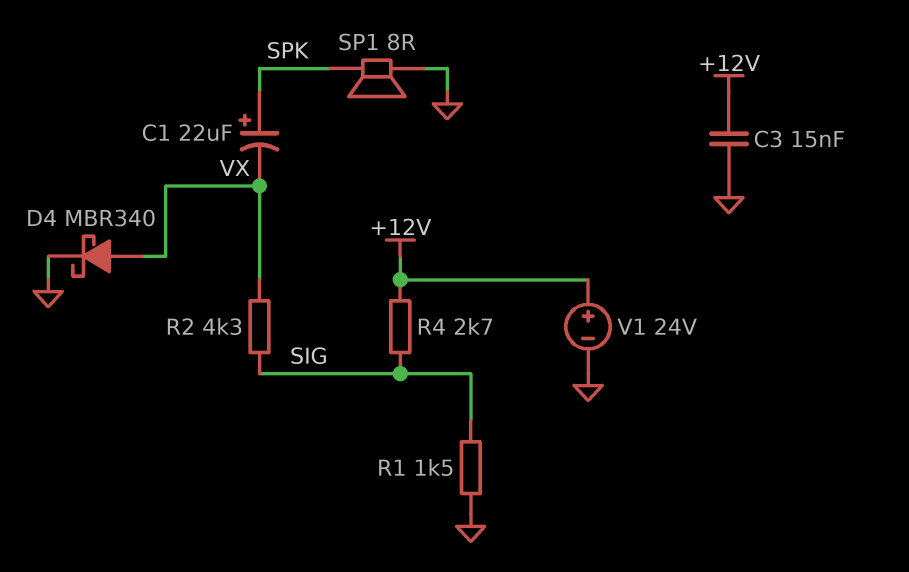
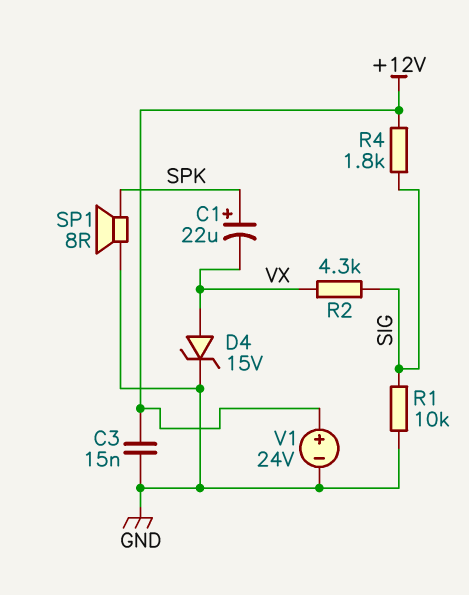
D4: schottky MBR340 (A VX, K GND) -> zener 15V (A VX, K GND)
R1: 1.5k (GND, SIG) -> 10k (GND, SIG)
R4: 2.7k (+12V, SIG) -> 1.8k (+12V, SIG)

